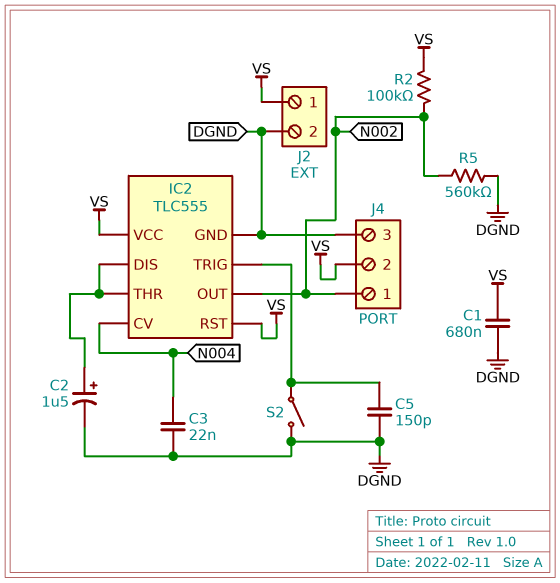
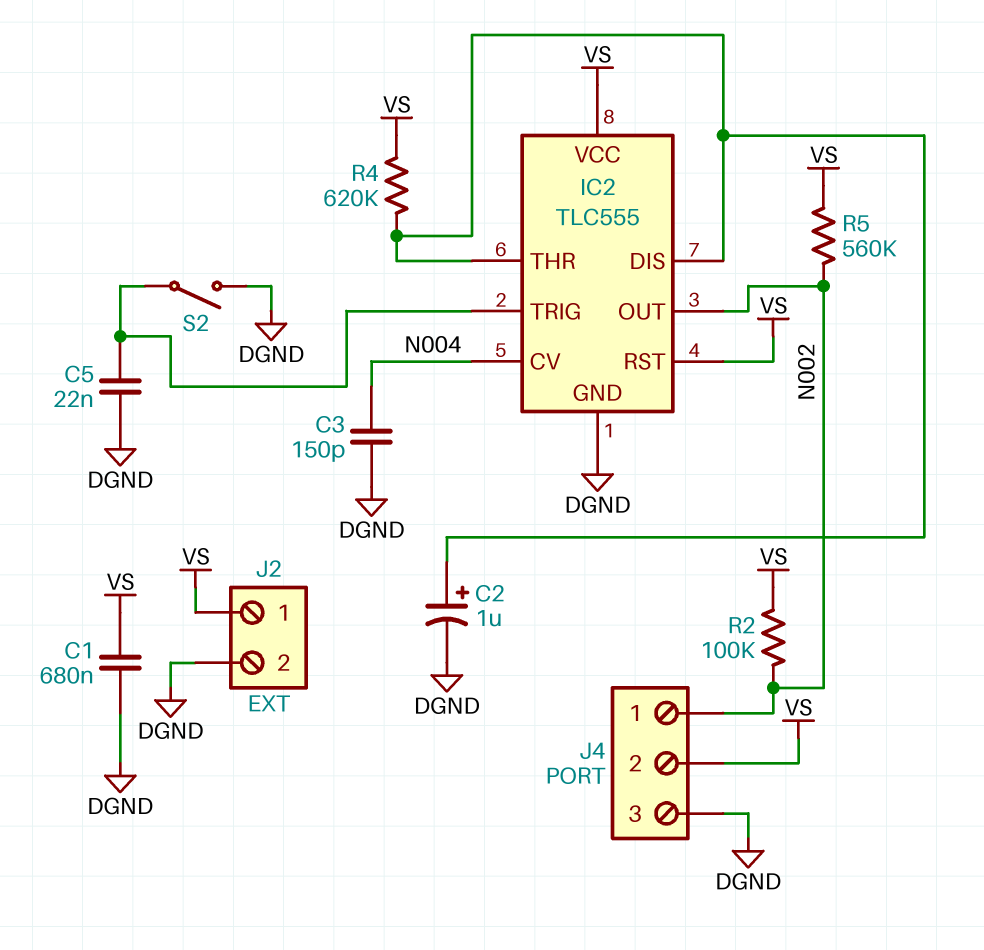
C2: 1.5uF (plus IC2/DIS, minus DGND) -> 1uF (plus IC2/DIS, minus DGND)
C3: 22nF (DGND, N004) -> 150pF (DGND, N004)
C5: 150pF (DGND, IC2/TRIG) -> 22nF (DGND, IC2/TRIG)
R4: none -> 620k (IC2/DIS, VS)
R5: 560k (DGND, N002) -> 560k (N002, VS)

